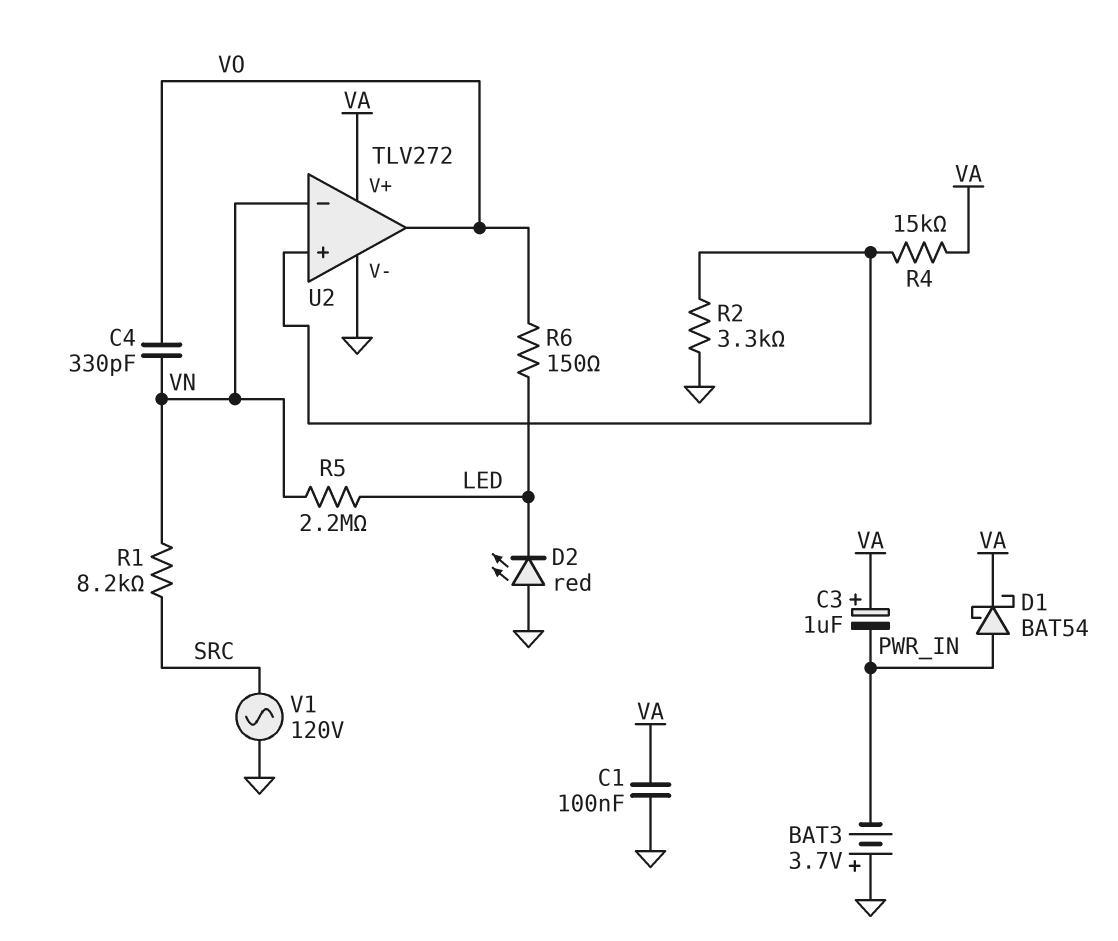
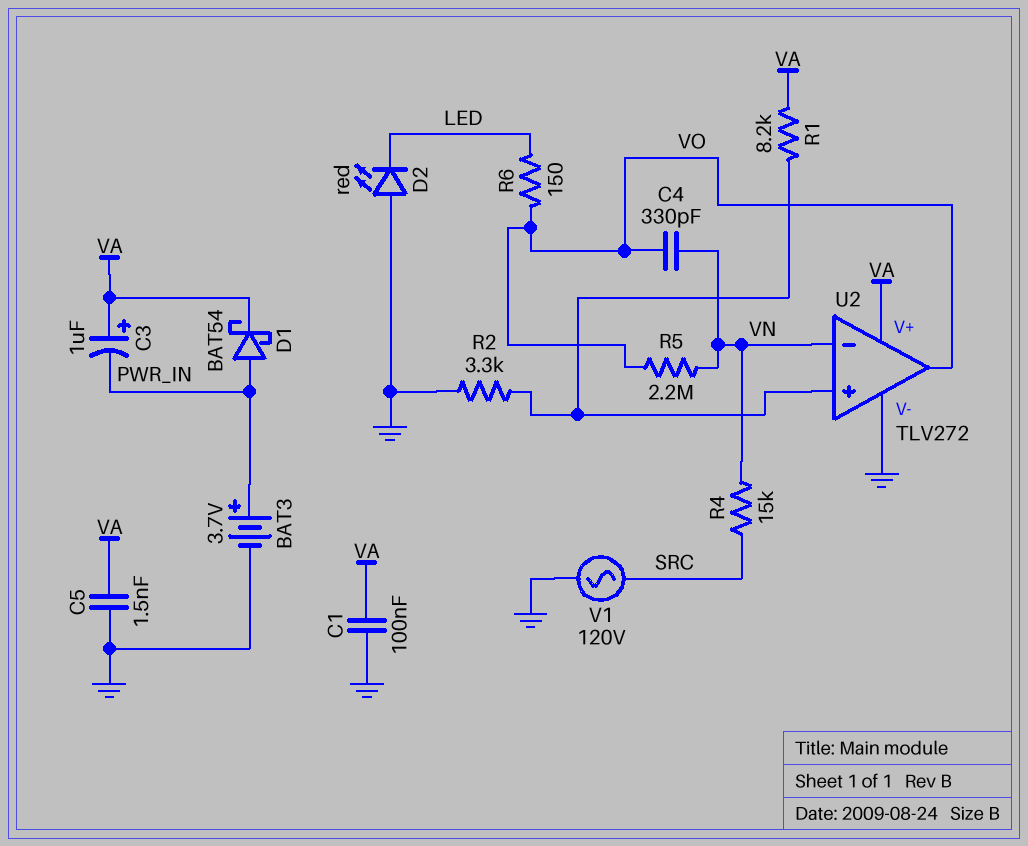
BAT3: 3.7V (plus GND, minus PWR_IN) -> 3.7V (plus PWR_IN, minus GND)
C5: none -> 1.5nF (GND, VA)
R1: 8.2k (SRC, VN) -> 8.2k (U2/in+, VA)
R4: 15k (U2/in+, VA) -> 15k (SRC, VN)
R5: 2.2M (LED, VN) -> 2.2M (VN, VO)

